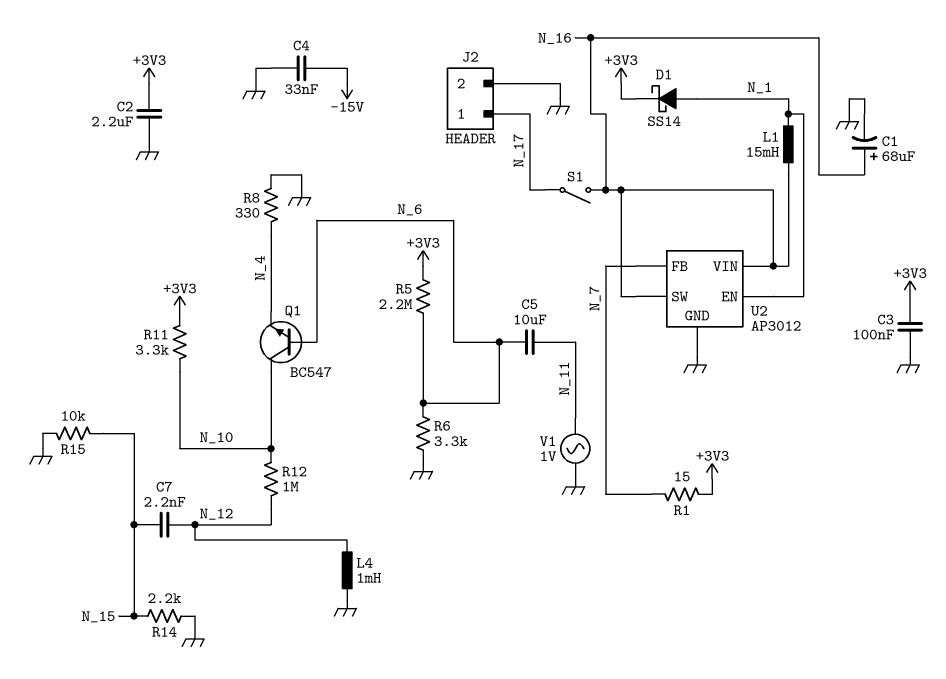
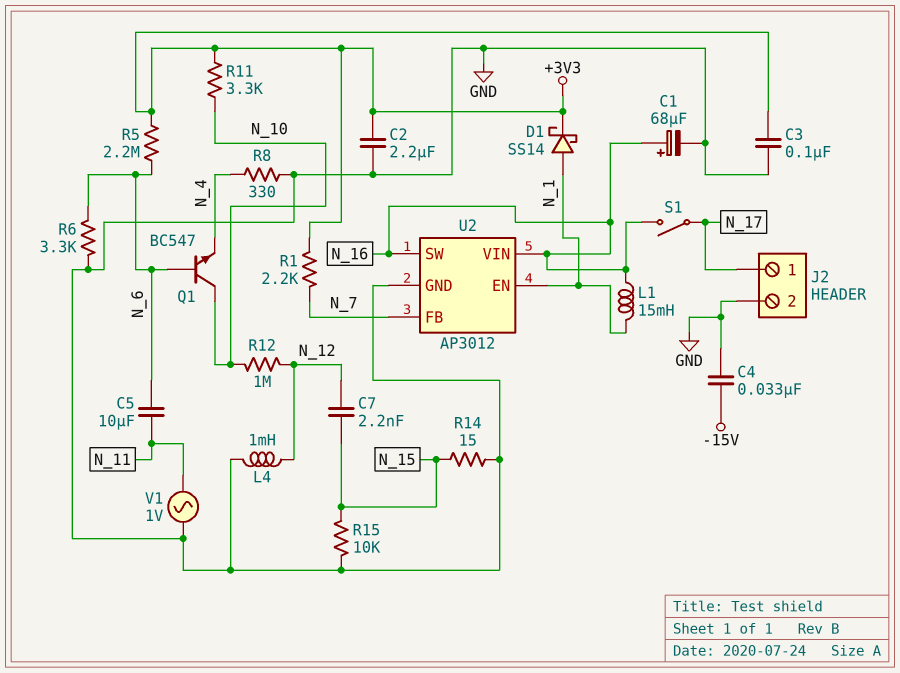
R1: 15 (+3V3, N_7) -> 2.2k (+3V3, N_7)
R14: 2.2k (GND, N_15) -> 15 (GND, N_15)

